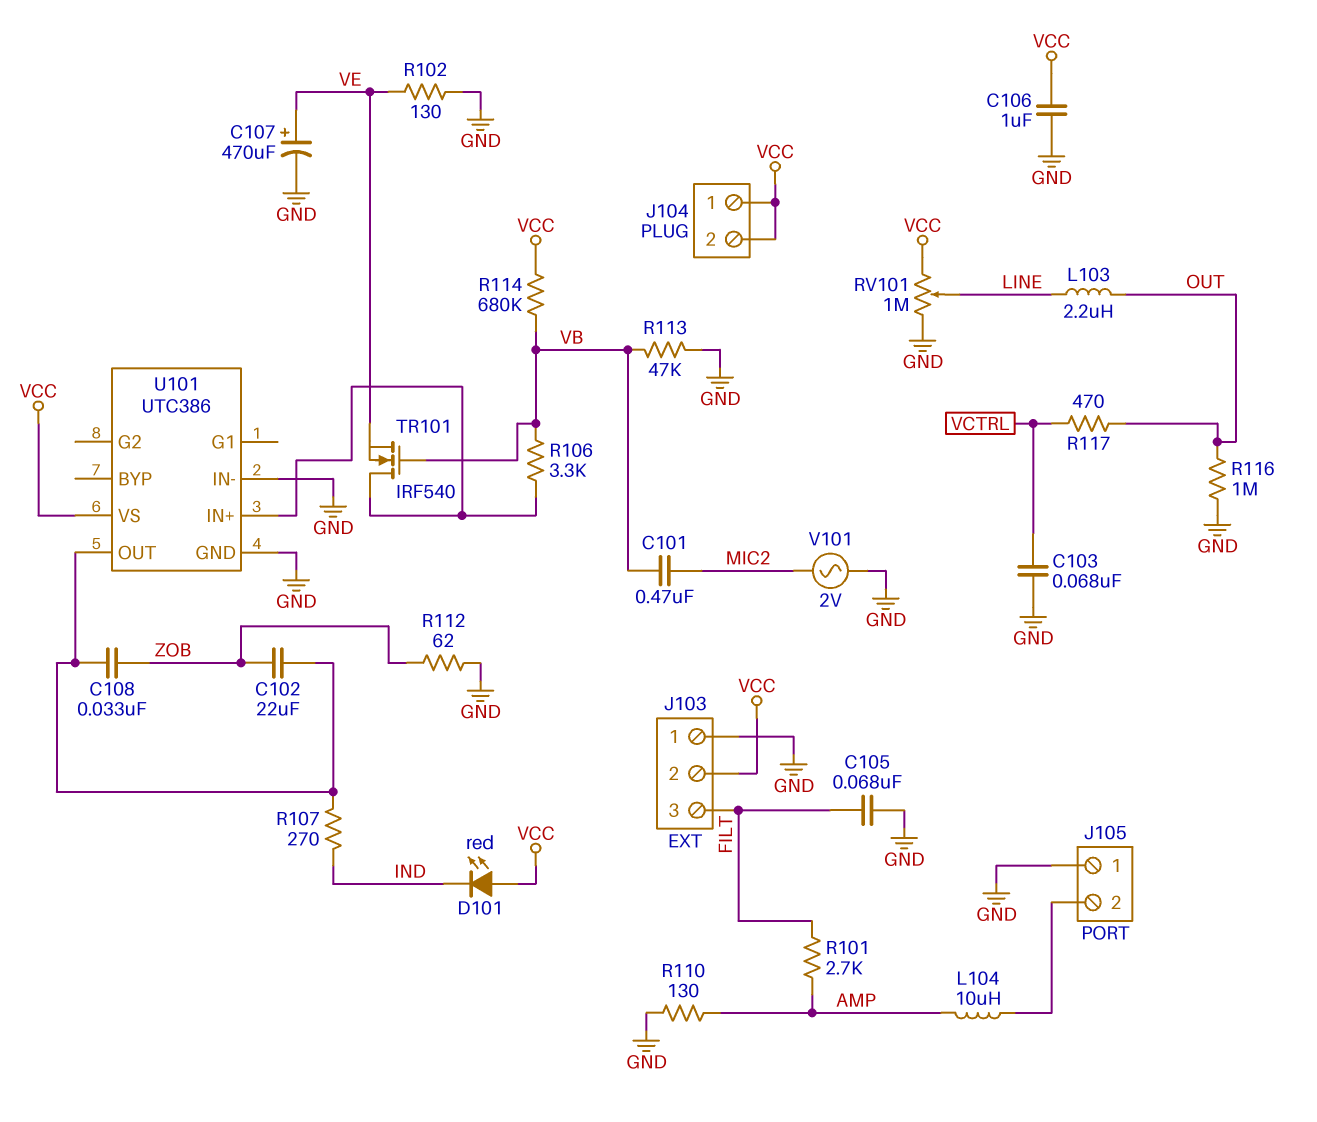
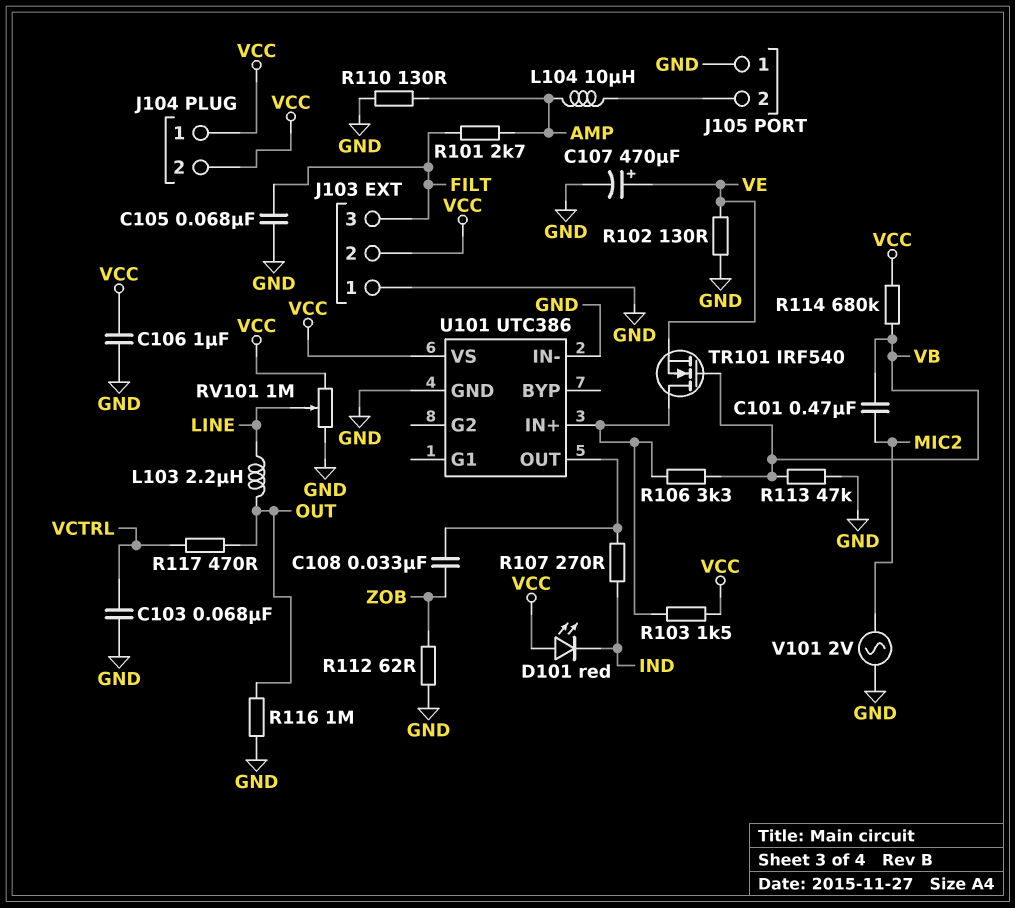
C102: 22uF (U101/OUT, ZOB) -> none
R103: none -> 1.5k (U101/IN+, VCC)

